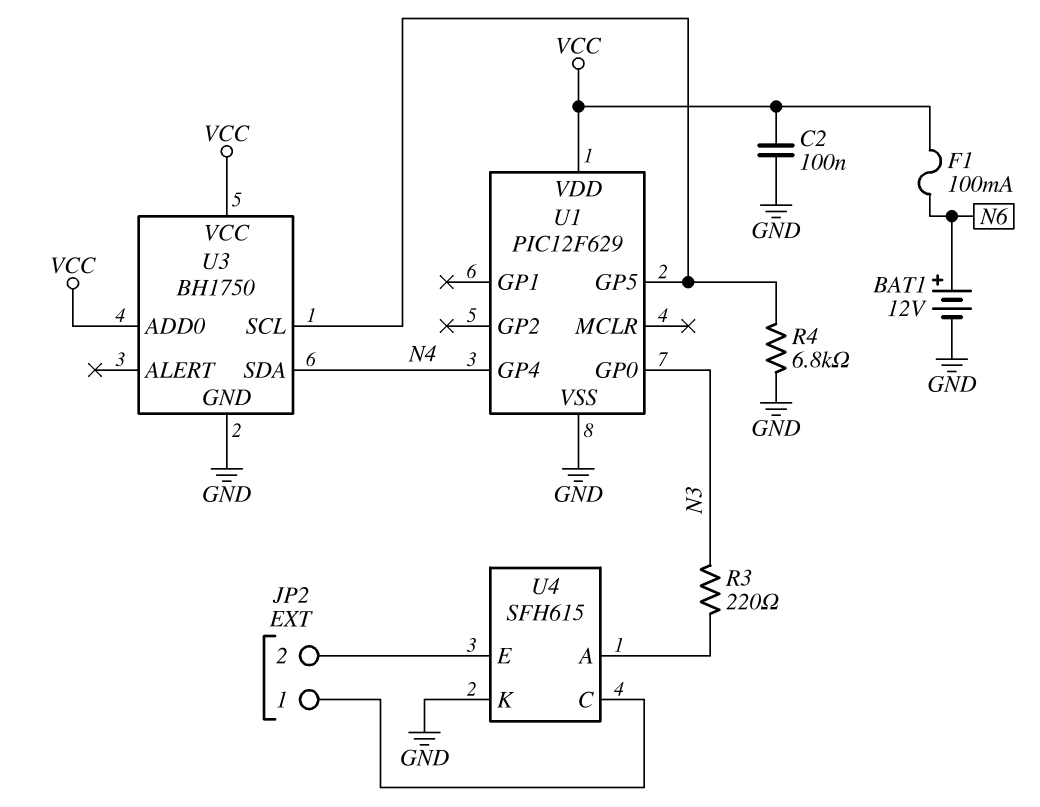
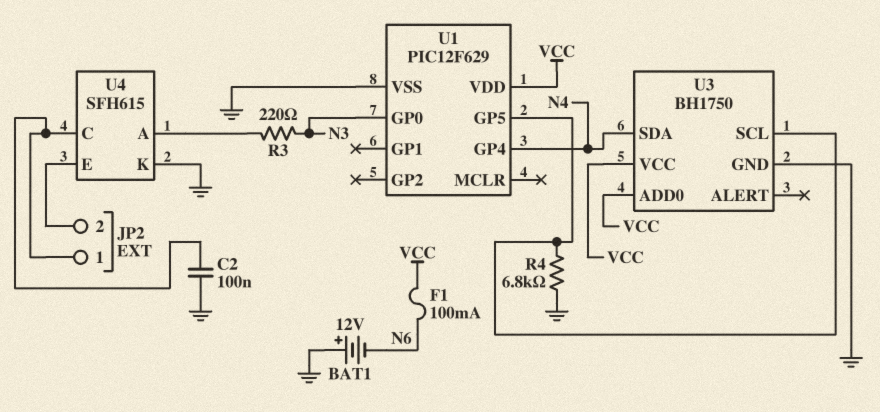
BAT1: 12V (plus N6, minus GND) -> 12V (plus GND, minus N6)
C2: 100nF (GND, VCC) -> 100nF (GND, JP2/1)

